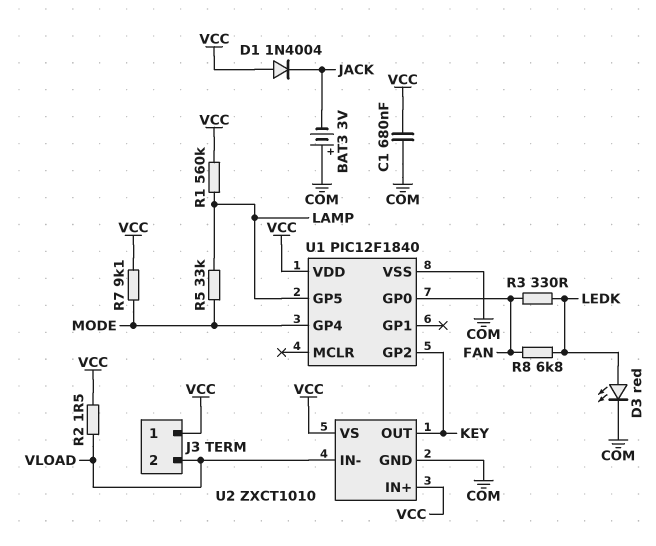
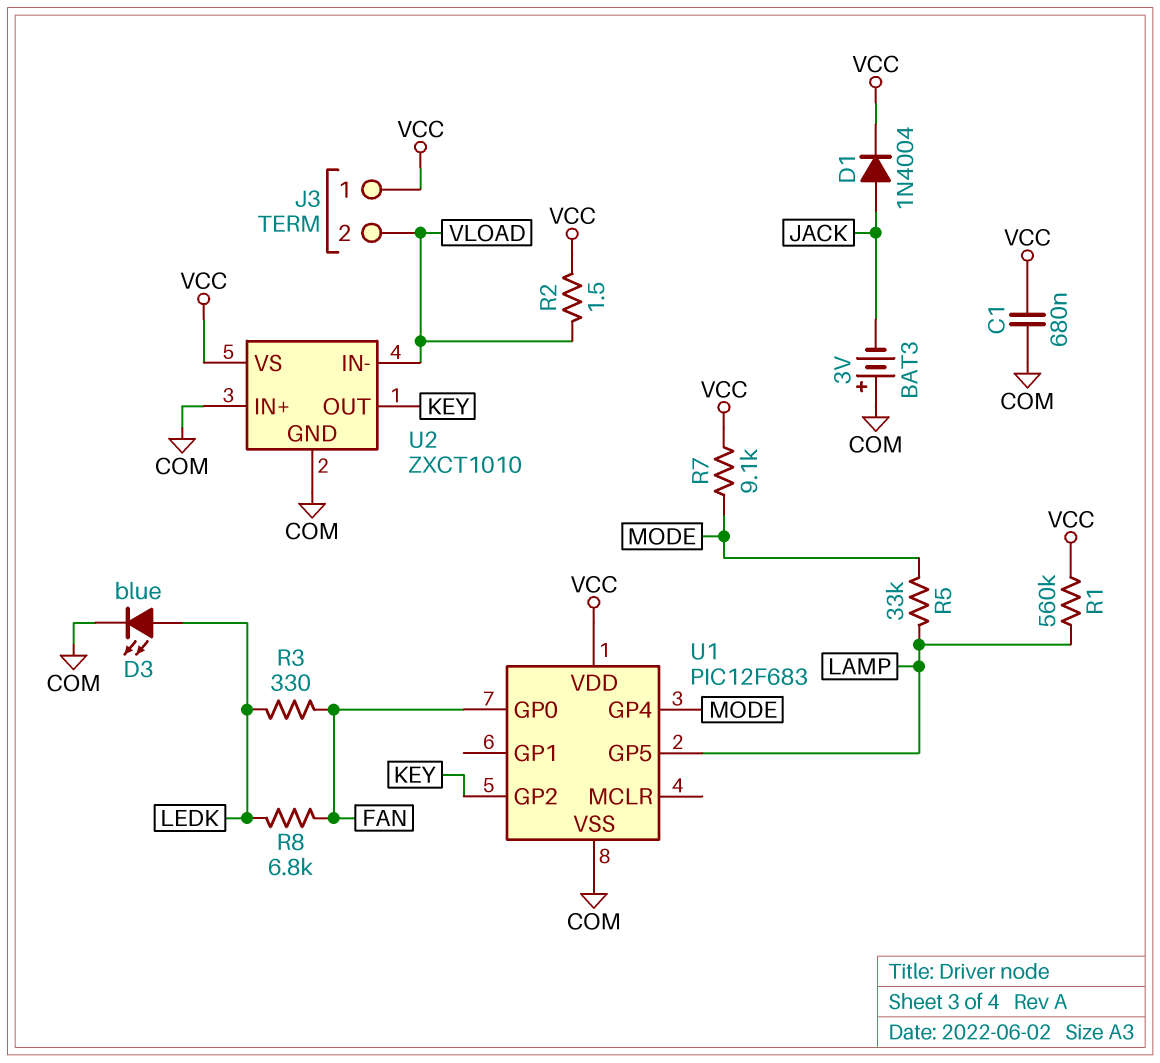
D1: diode 1N4004 (A VCC, K JACK) -> diode 1N4004 (A JACK, K VCC)
D3: LED red (A LEDK, K COM) -> LED blue (A LEDK, K COM)
U1: PIC12F1840 -> PIC12F683
U2 pin IN+: VCC -> COM

